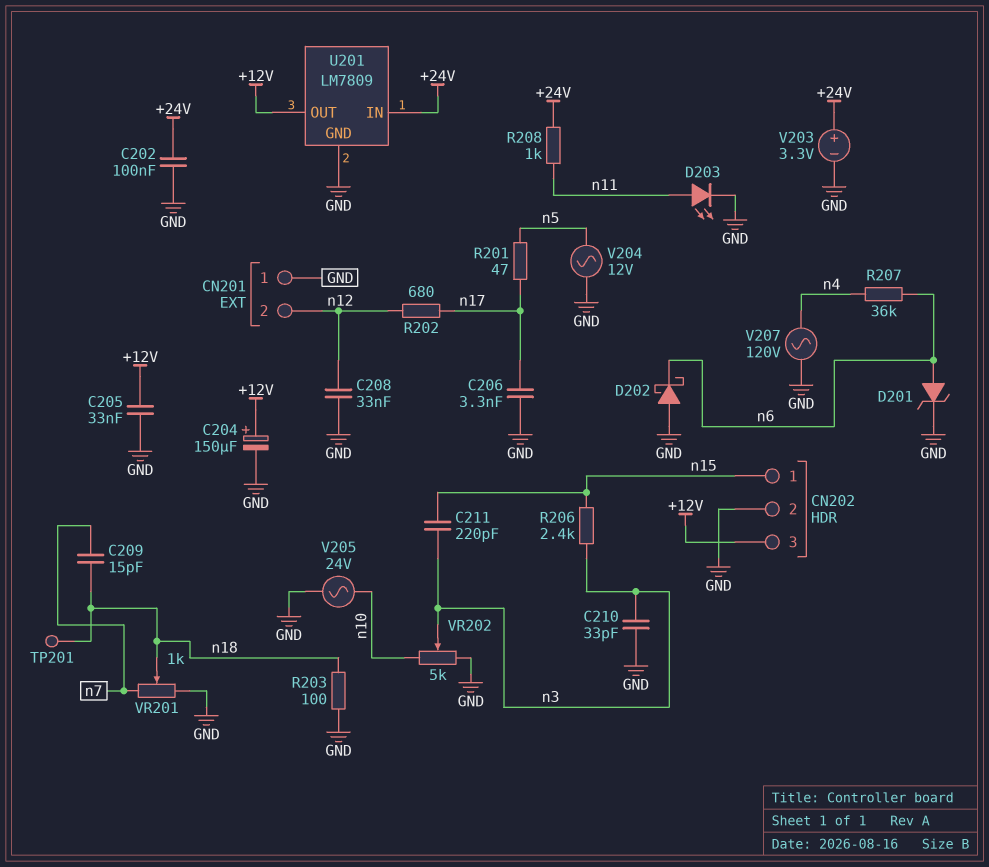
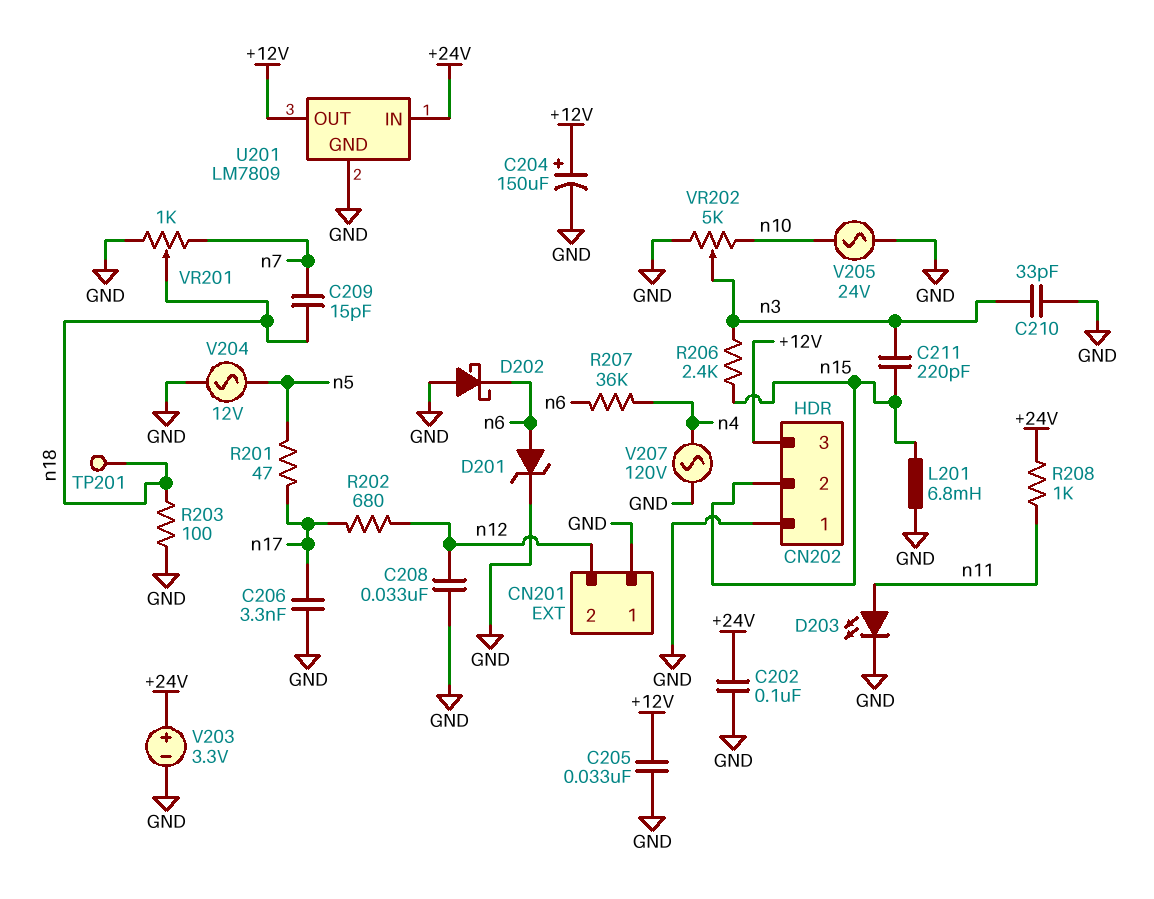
CN202 pin 1: n15 -> GND
CN202 pin 2: GND -> n15
L201: none -> 6.8mH (GND, n15)

